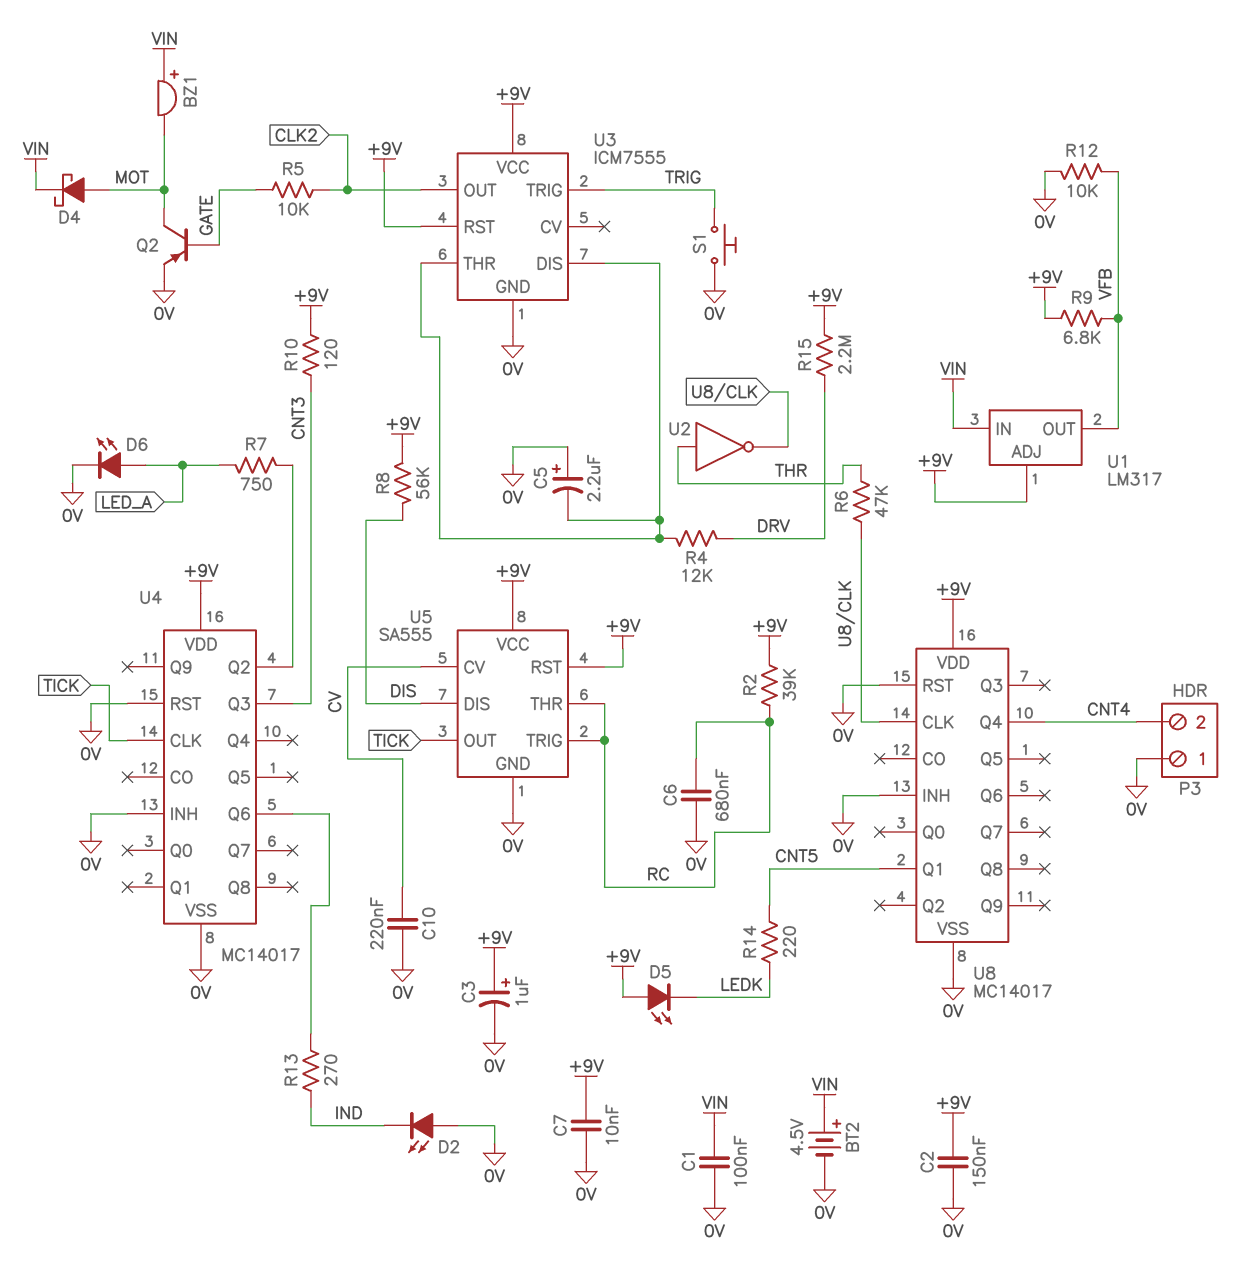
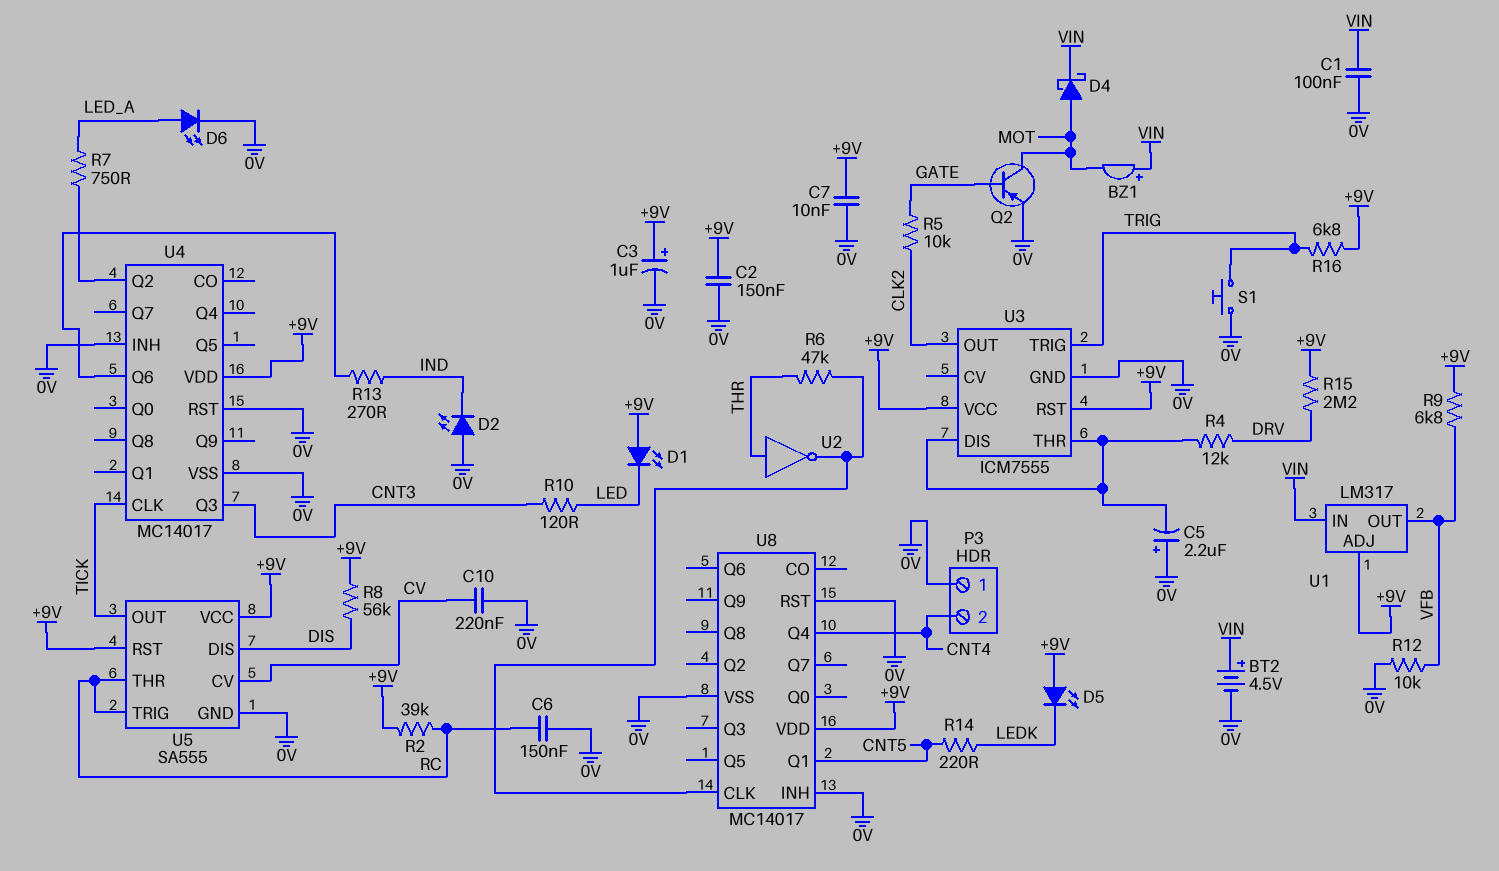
C6: 680nF (0V, RC) -> 150nF (0V, RC)
D1: none -> LED (A +9V, K LED)
R10: 120 (+9V, CNT3) -> 120 (CNT3, LED)
R16: none -> 6.8k (+9V, TRIG)

